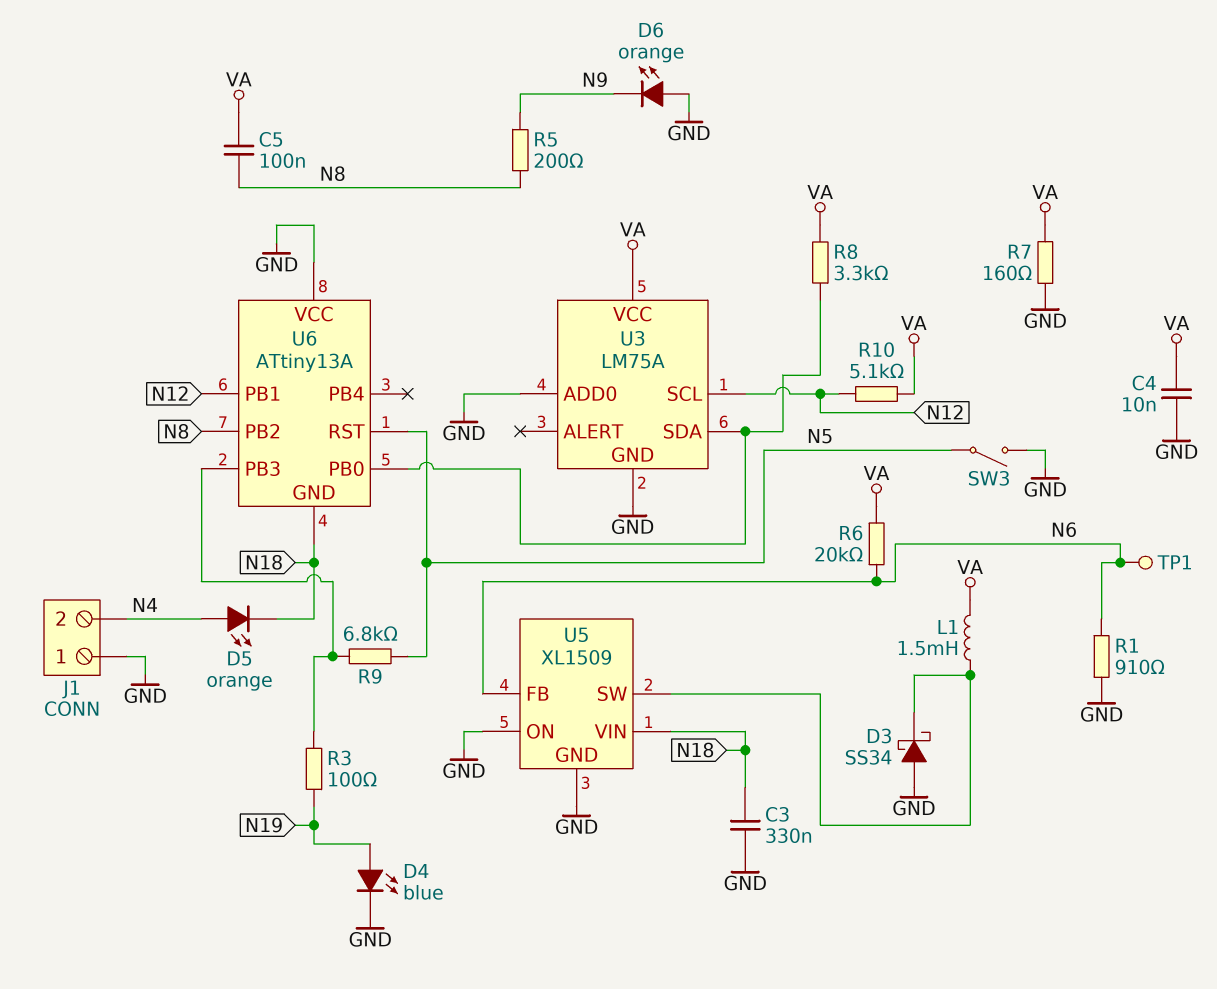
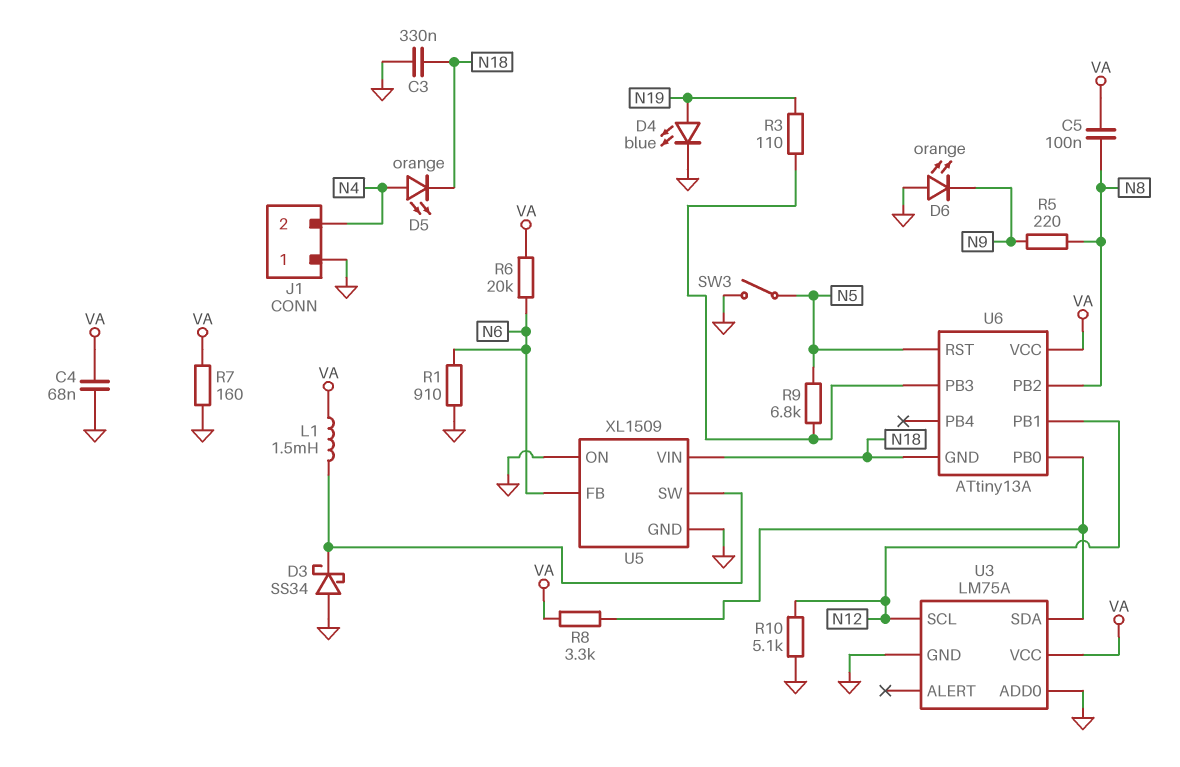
C4: 10nF (GND, VA) -> 68nF (GND, VA)
R3: 100 (N19, U6/PB3) -> 110 (N19, U6/PB3)
R5: 200 (N8, N9) -> 220 (N8, N9)
R10: 5.1k (N12, VA) -> 5.1k (GND, N12)
TP1: test point (N6) -> none
U6 pin VCC: GND -> VA

